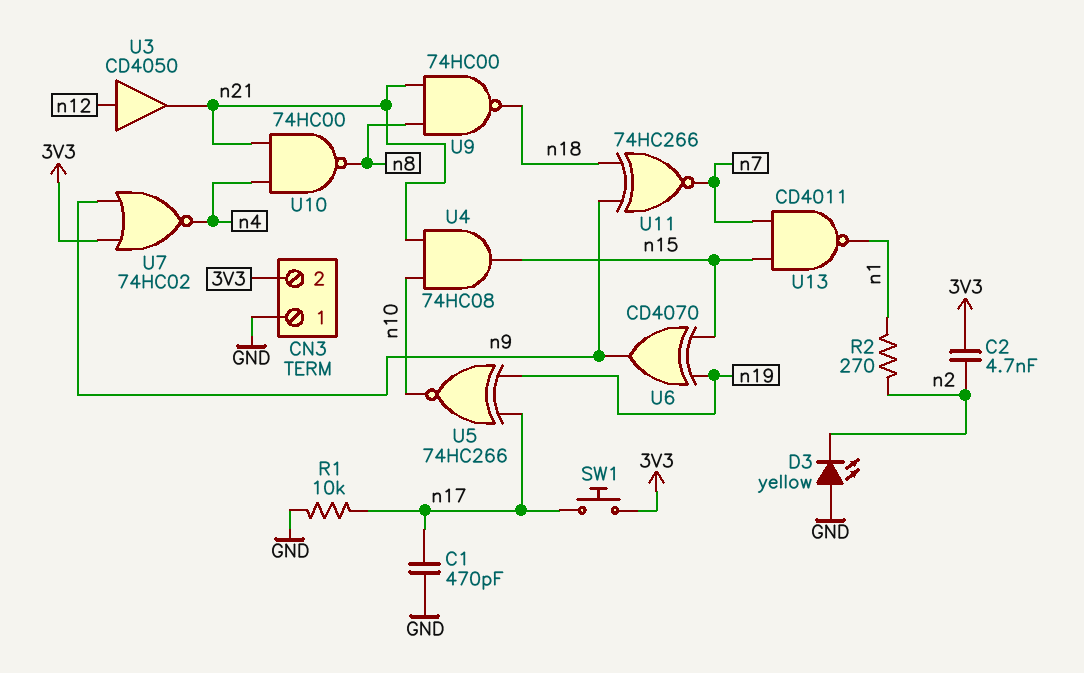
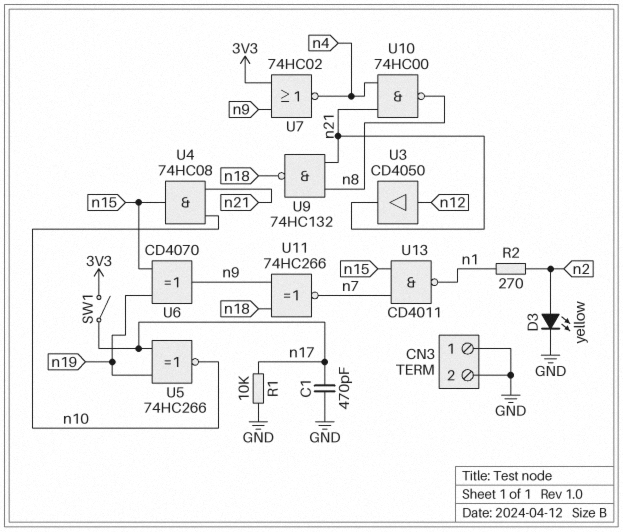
C2: 4.7nF (3V3, n2) -> none
CN3 pin 2: 3V3 -> GND
D3: LED yellow (A GND, K n2) -> LED yellow (A n2, K GND)
SW1: button (3V3, n17) -> switch (3V3, n17)
U9: NAND 74HC00 (in n8, in n21, out n18) -> NAND 74HC132 (in n8, in n21, out n18)

